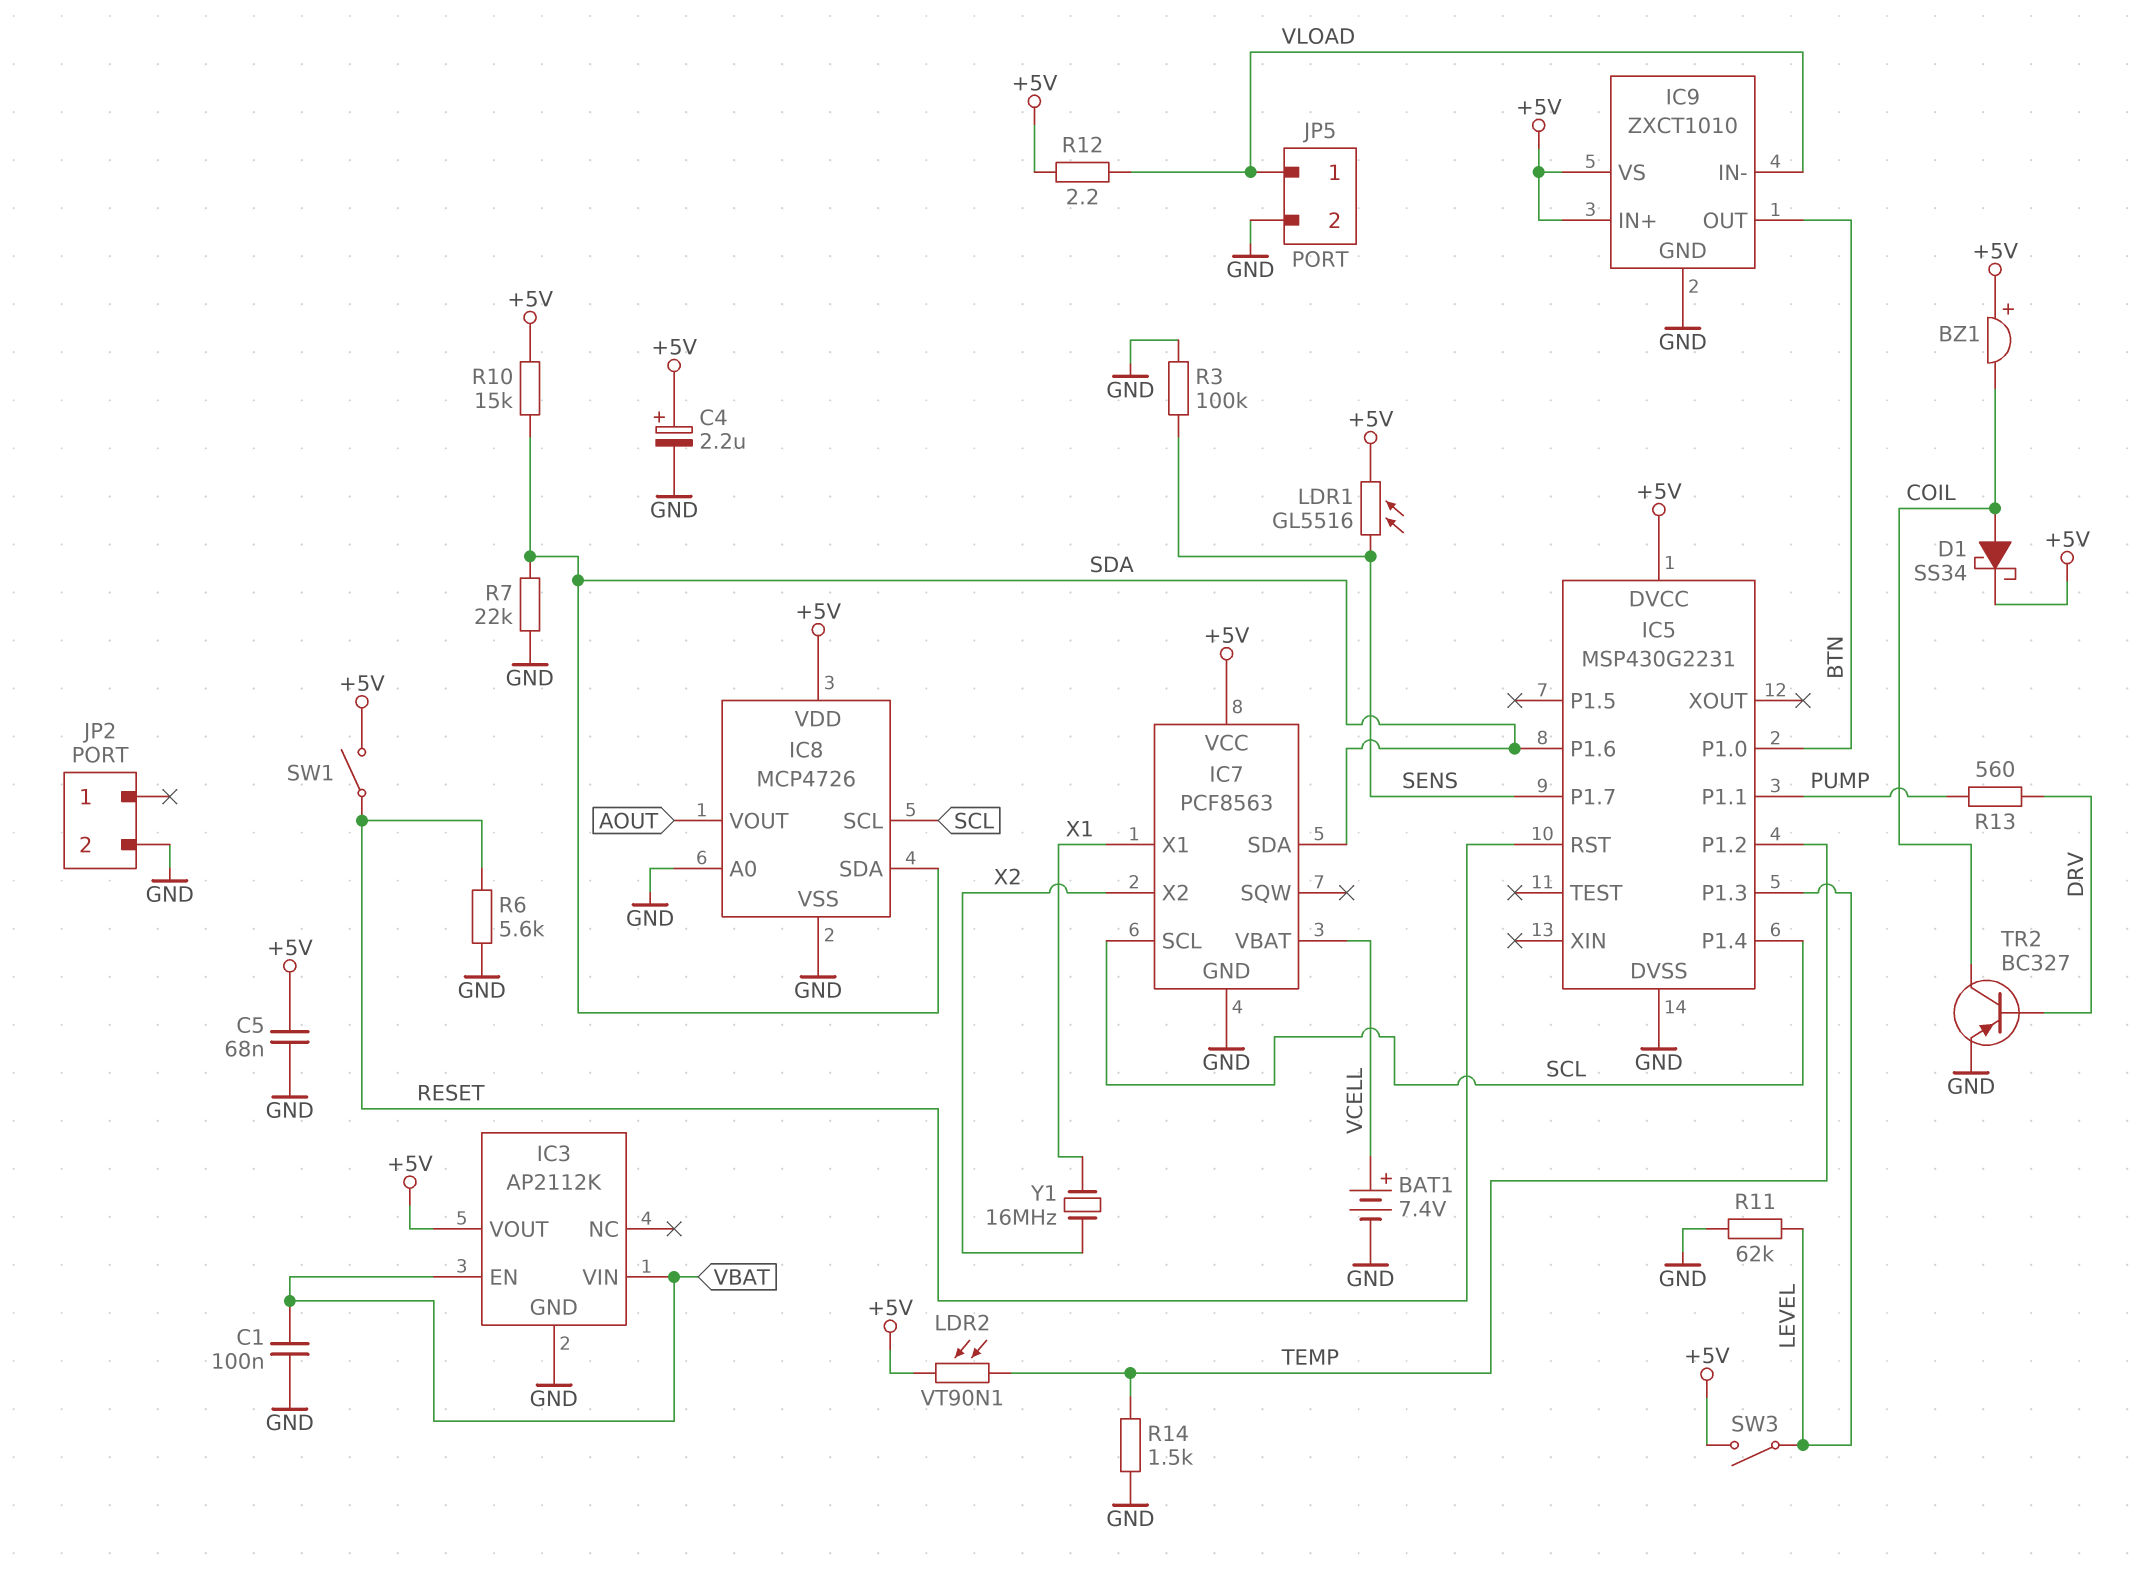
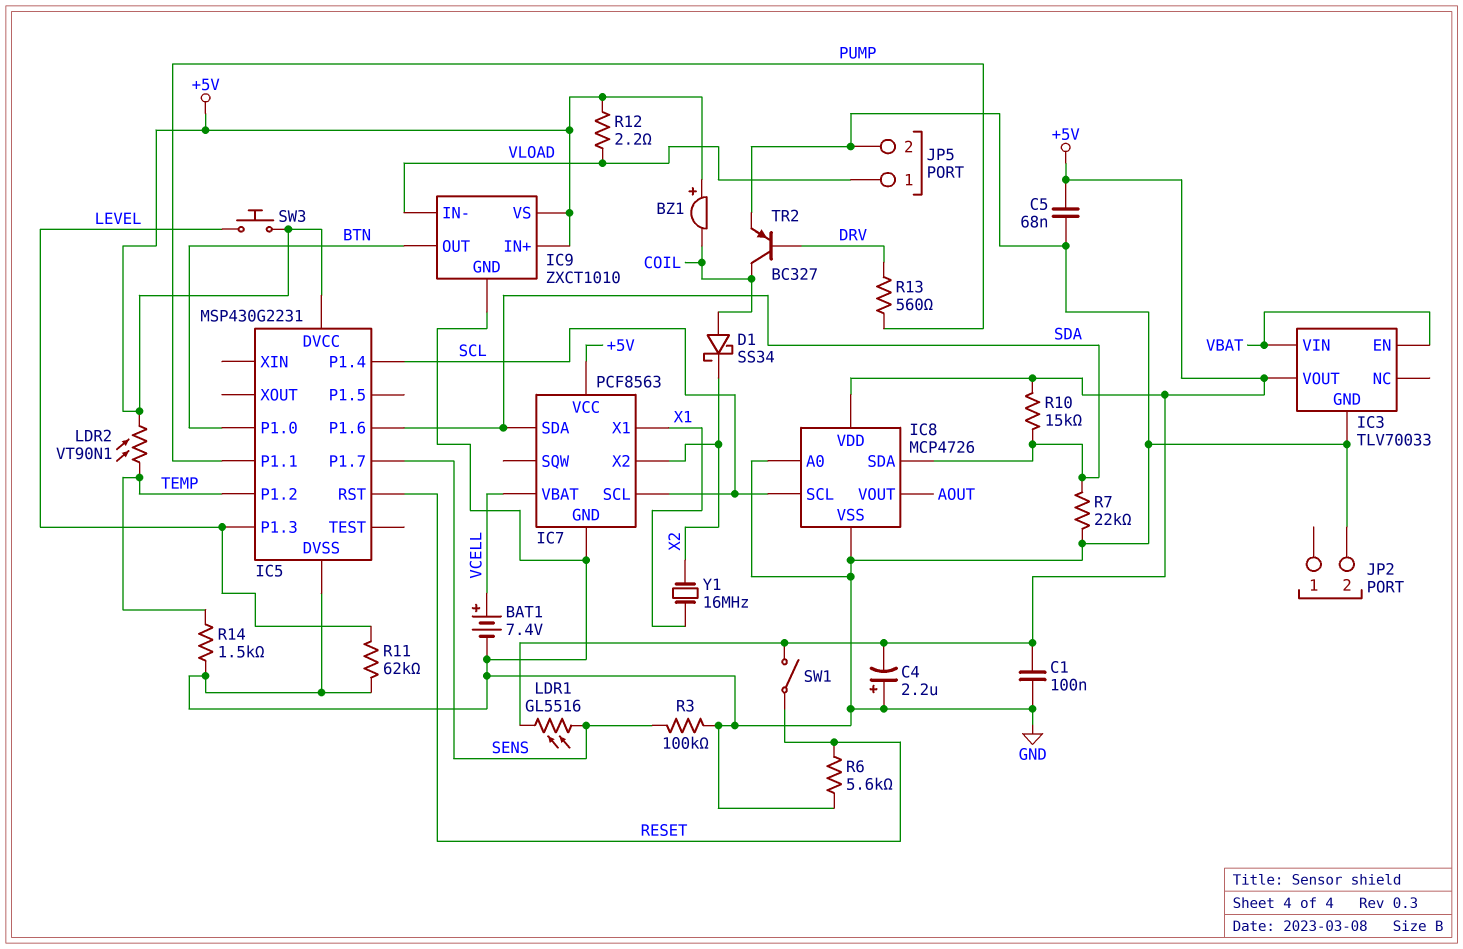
C1: 100nF (GND, VBAT) -> 100nF (+5V, GND)
C4: 2.2uF (plus +5V, minus GND) -> 2.2uF (plus GND, minus +5V)
D1: schottky SS34 (A COIL, K +5V) -> schottky SS34 (A COIL, K X2)
IC3: AP2112K -> TLV70033
SW3: switch (+5V, LEVEL) -> button (+5V, LEVEL)

